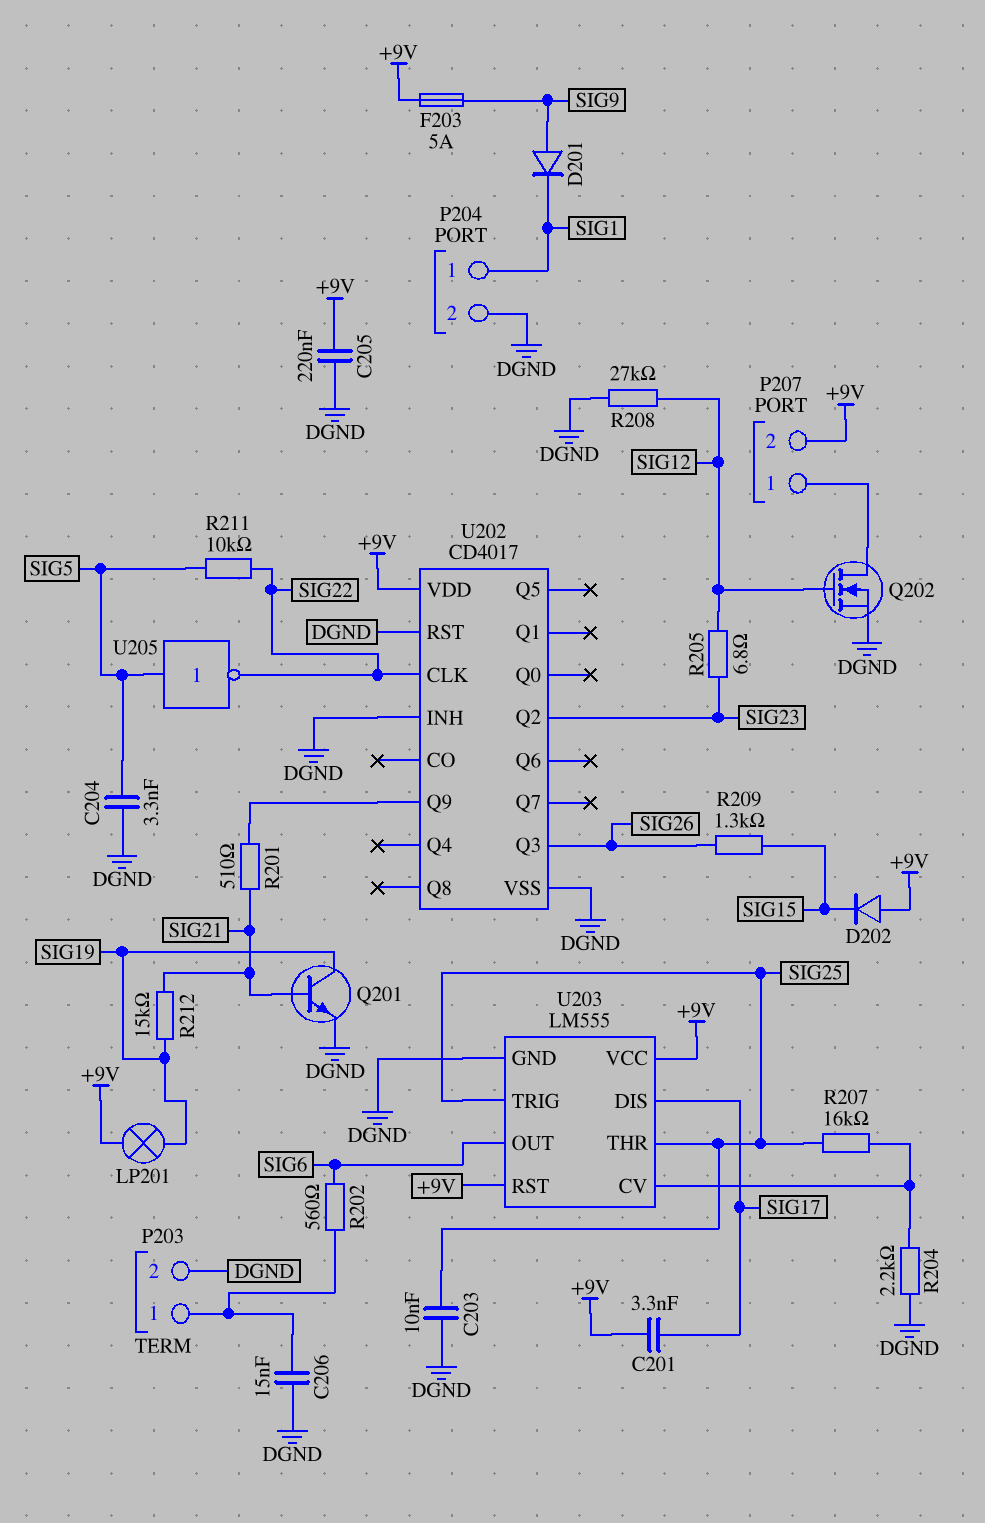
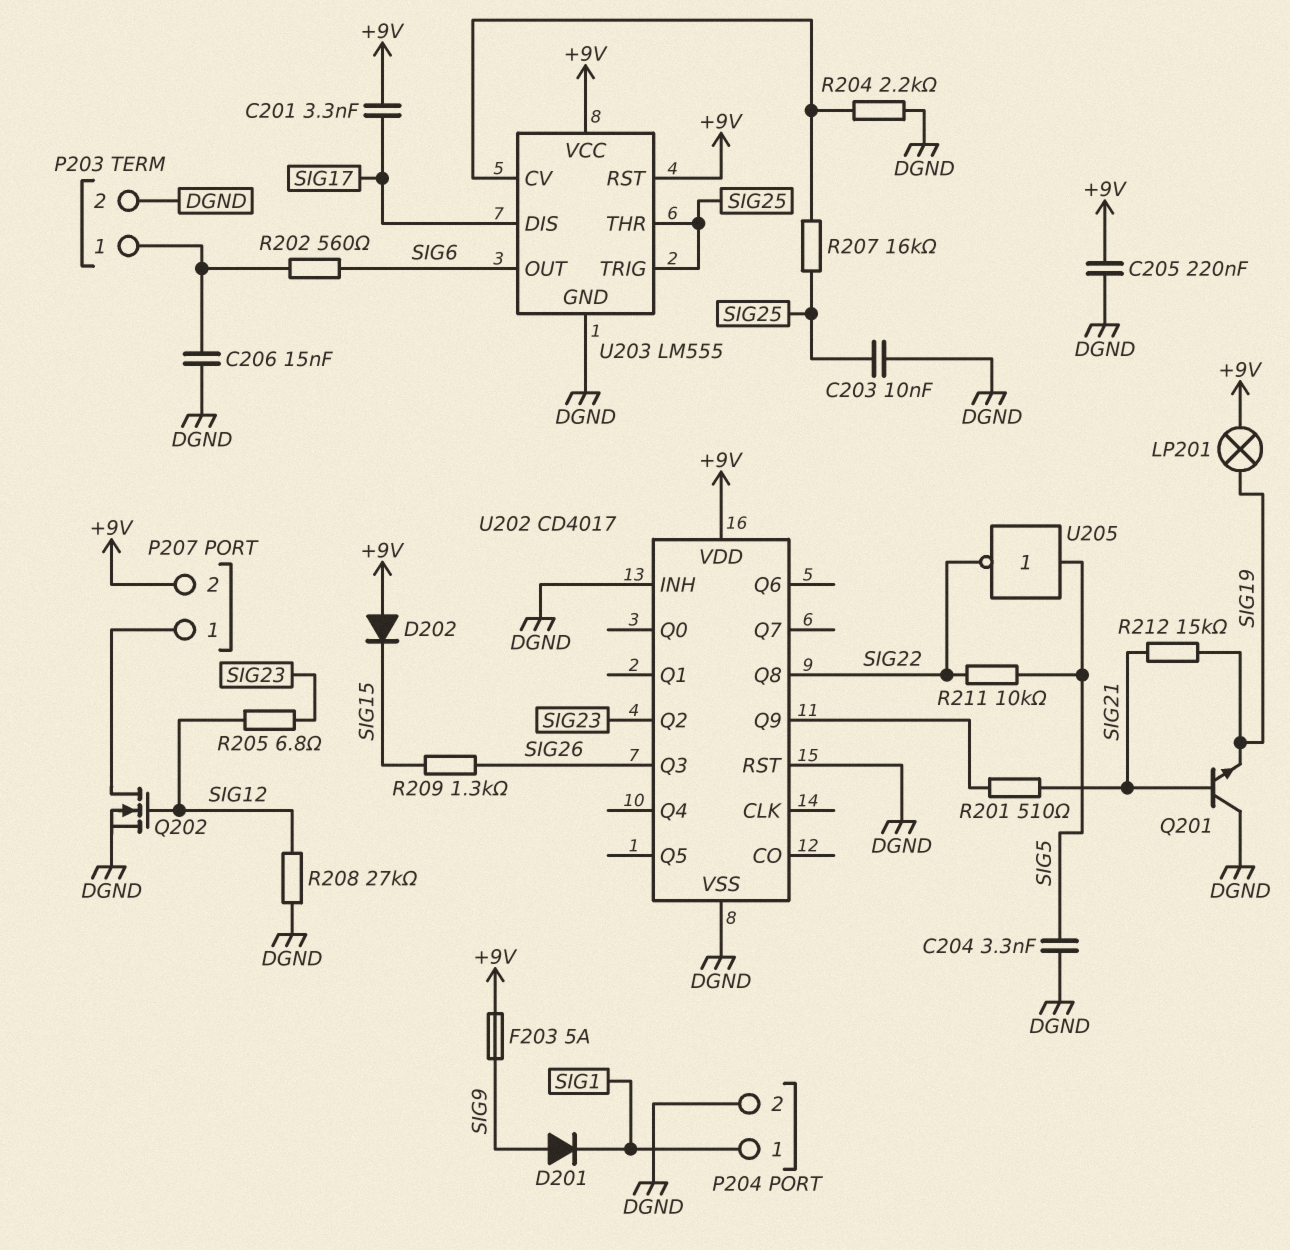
Q201: NPN (B SIG21, C SIG19, E DGND) -> NPN (B SIG21, C DGND, E SIG19)
U202 pin CLK: SIG22 -> none
U202 pin Q8: none -> SIG22

